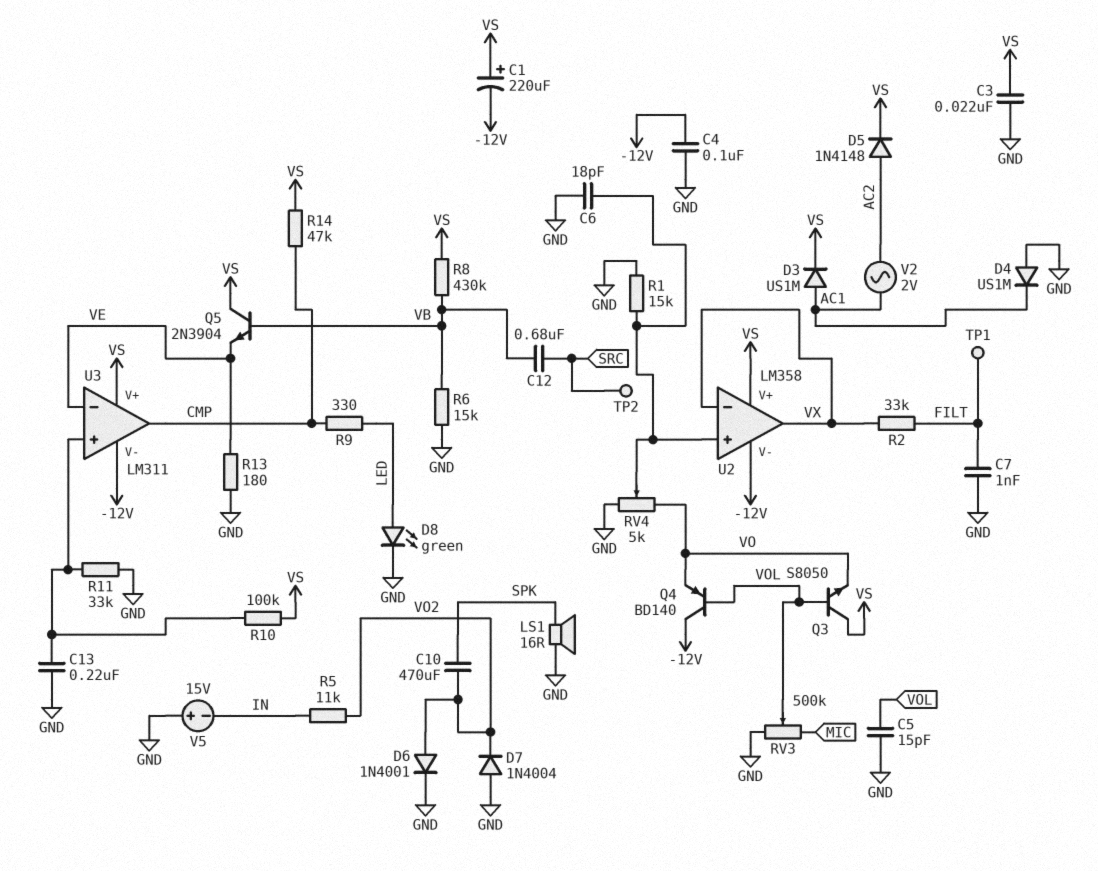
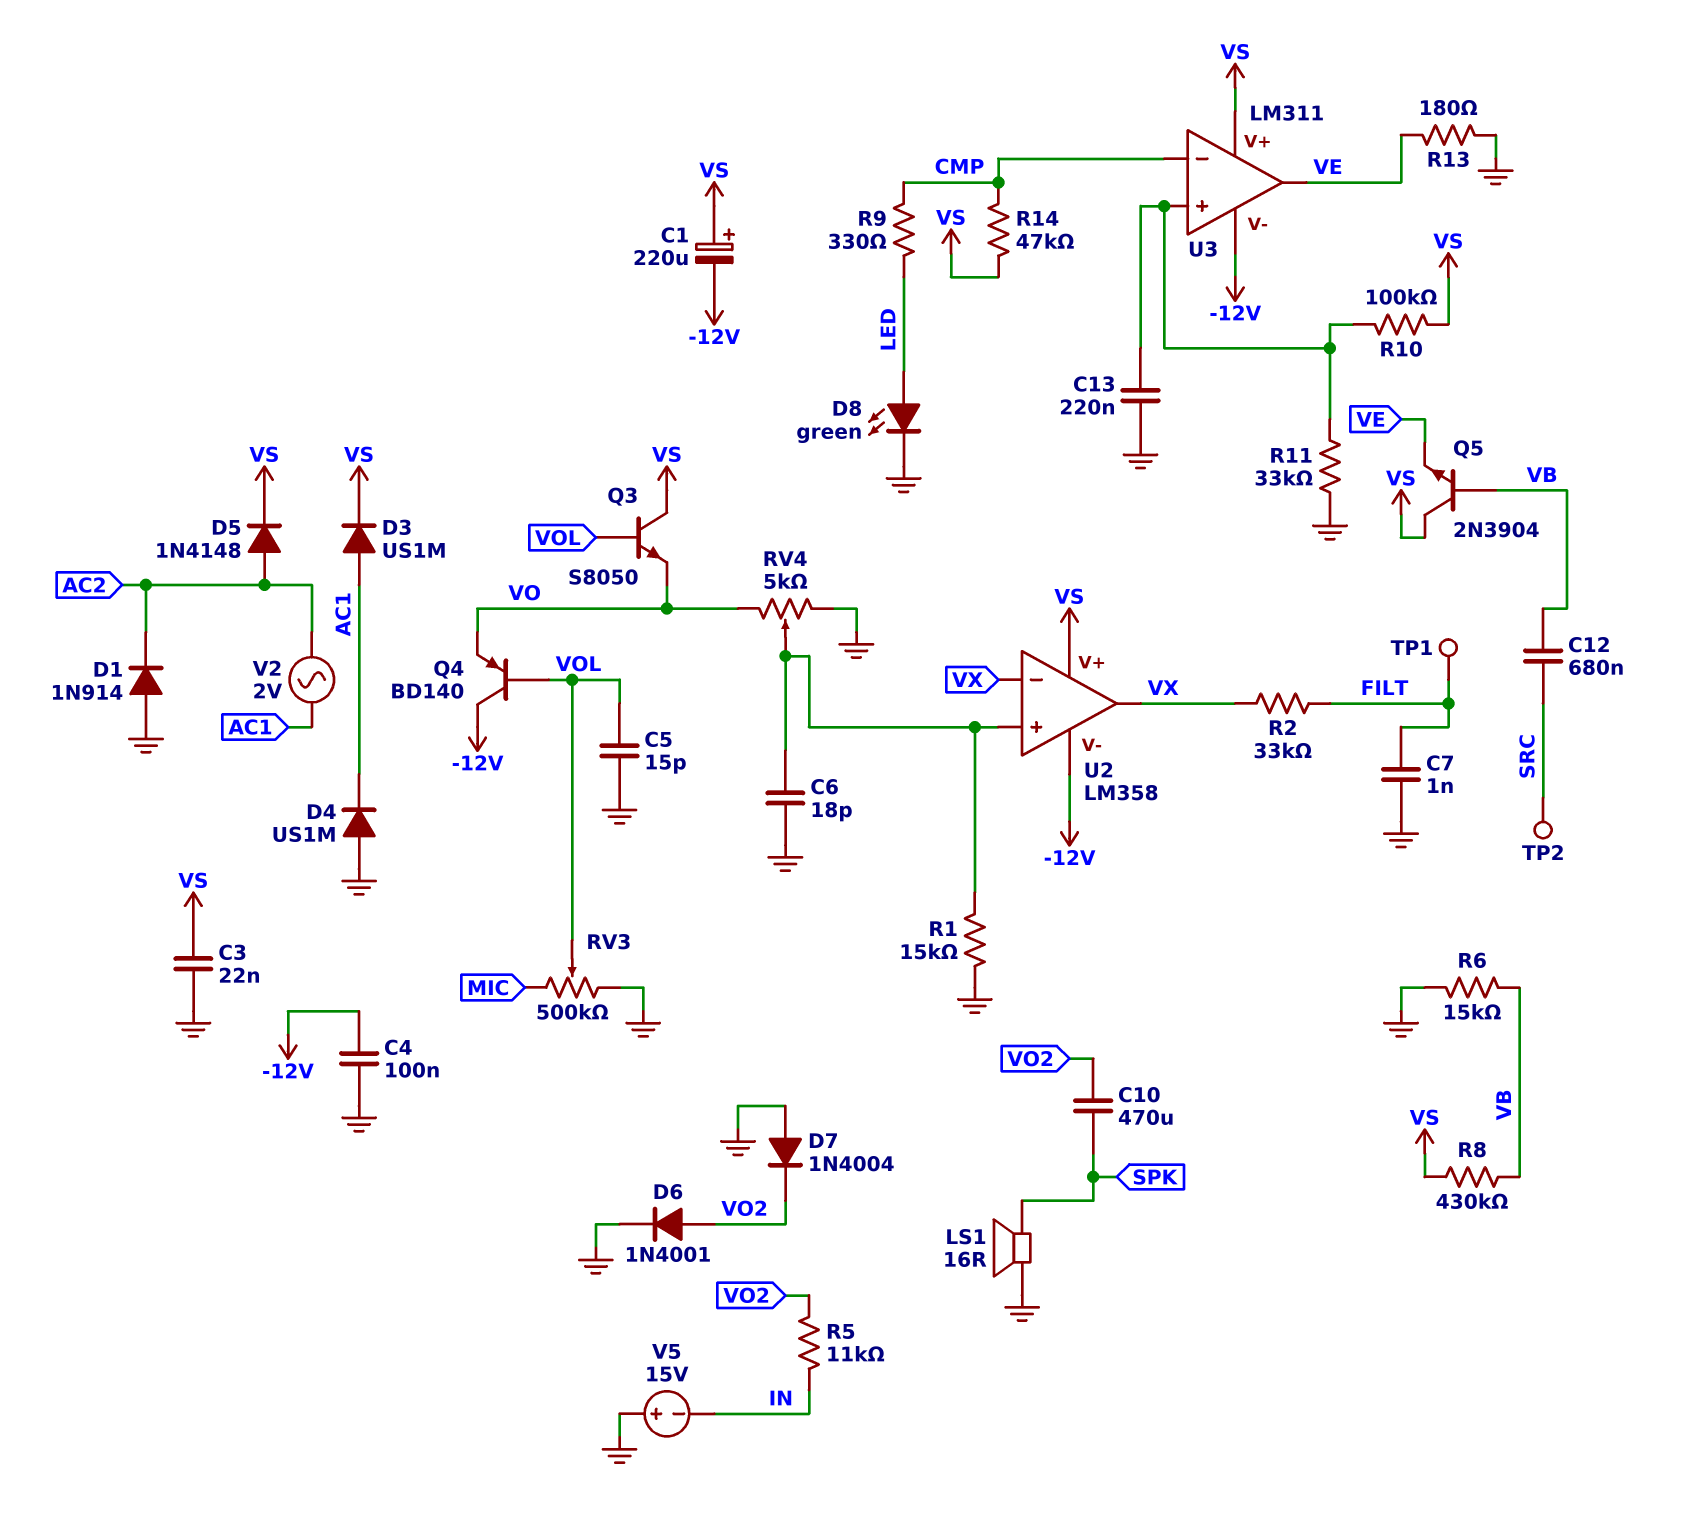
D1: none -> diode 1N914 (A GND, K AC2)
U3 pin in-: VE -> CMP
U3 pin out: CMP -> VE

